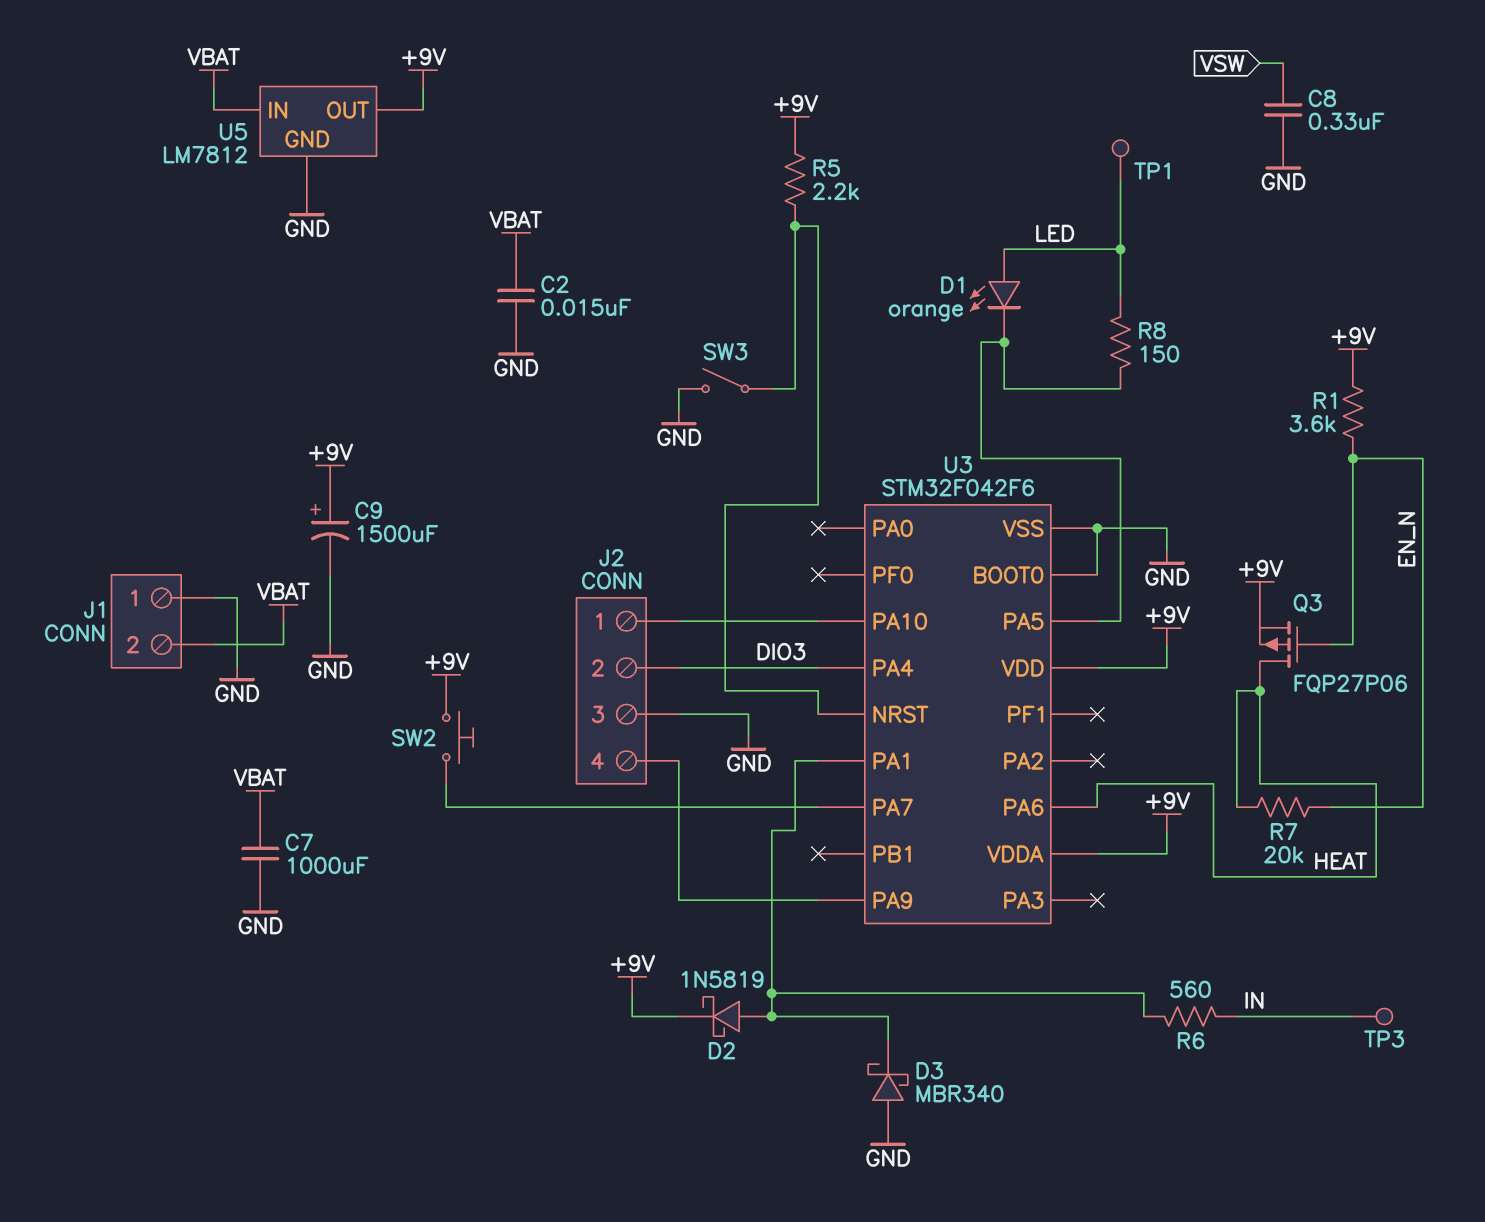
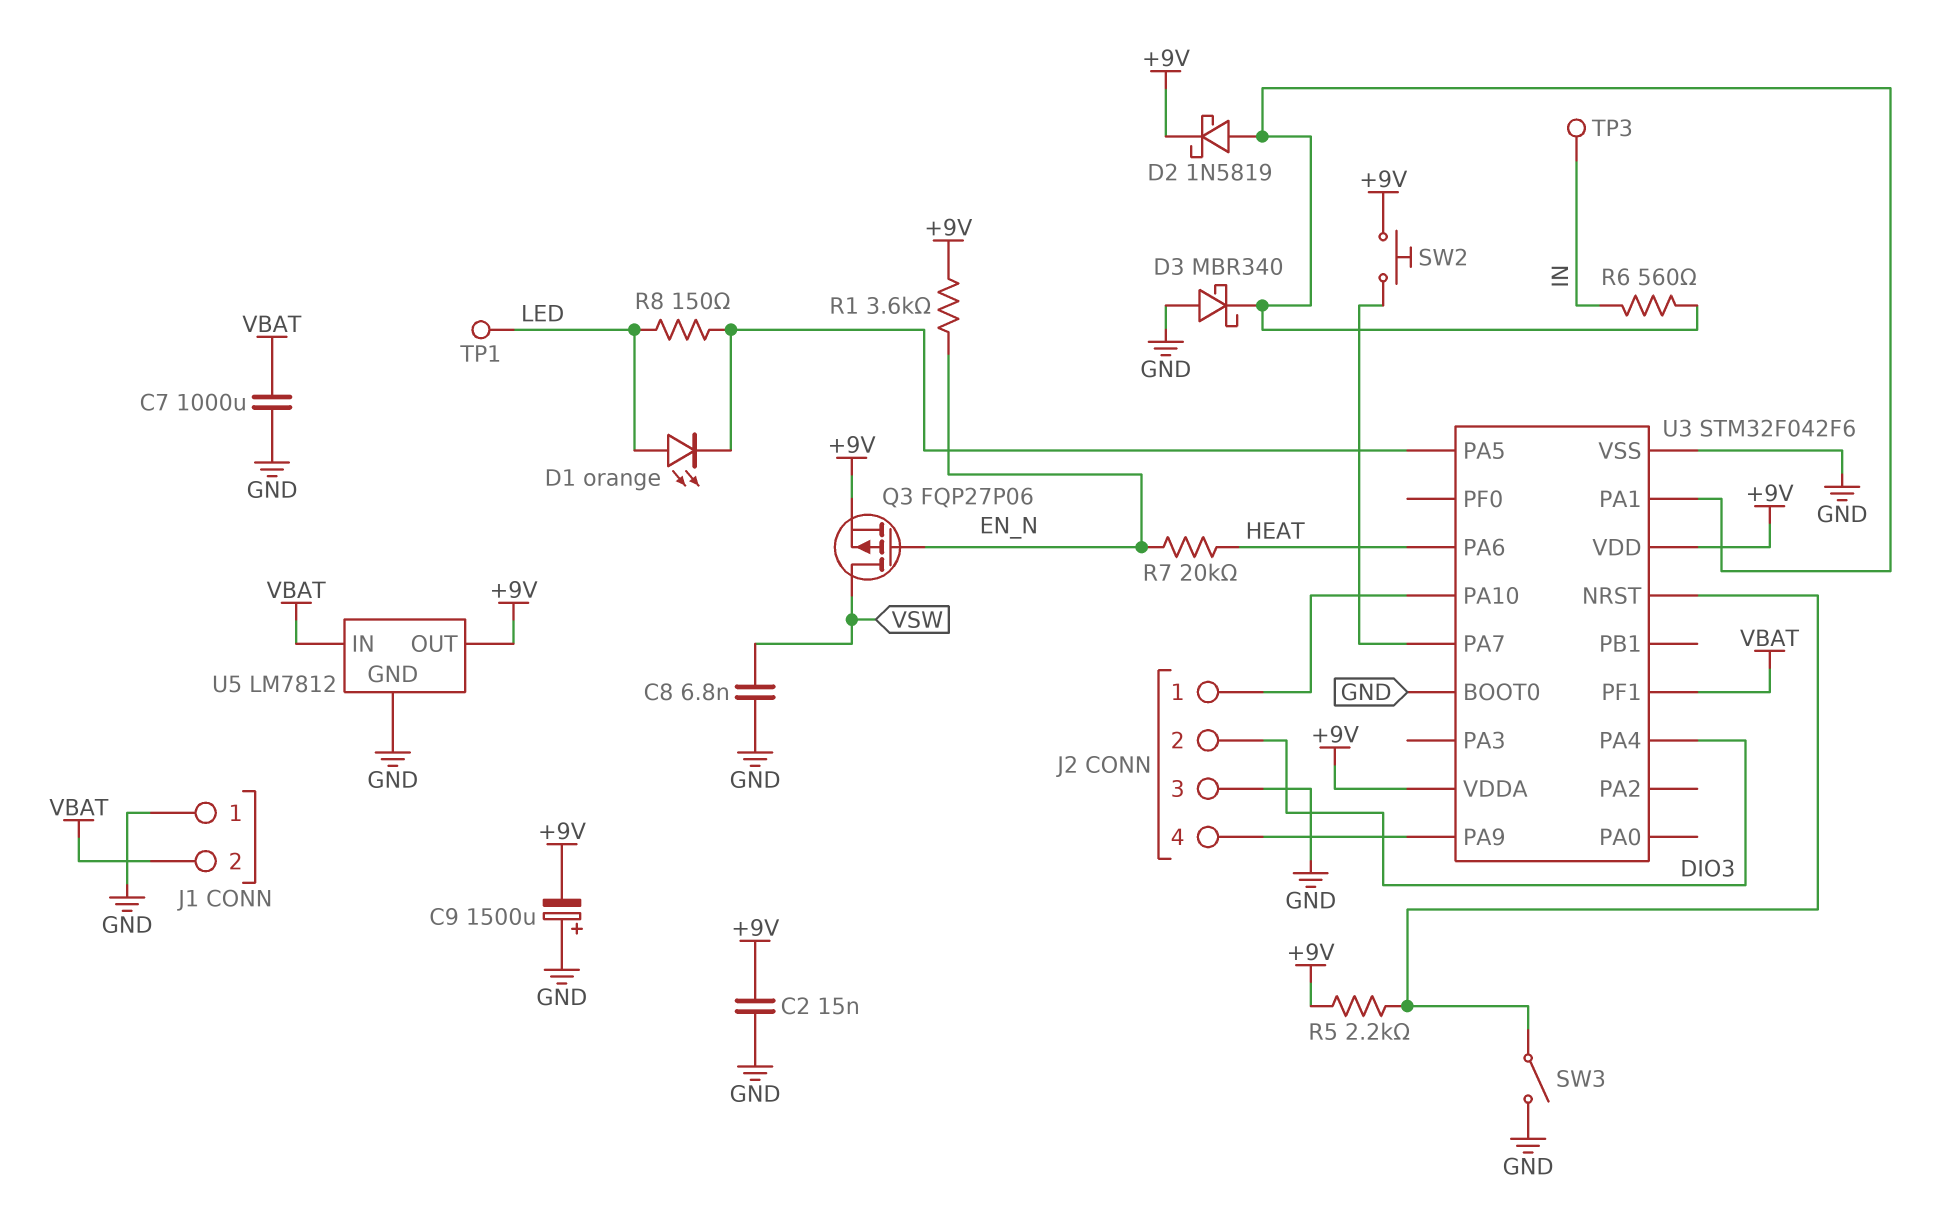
C2: 15nF (GND, VBAT) -> 15nF (+9V, GND)
C8: 330nF (GND, VSW) -> 6.8nF (GND, VSW)
C9: 1500uF (plus +9V, minus GND) -> 1500uF (plus GND, minus +9V)
Q3: PMOS FQP27P06 (G EN_N, D HEAT, S +9V) -> PMOS FQP27P06 (G EN_N, D VSW, S +9V)
U3 pin PF1: none -> VBAT

